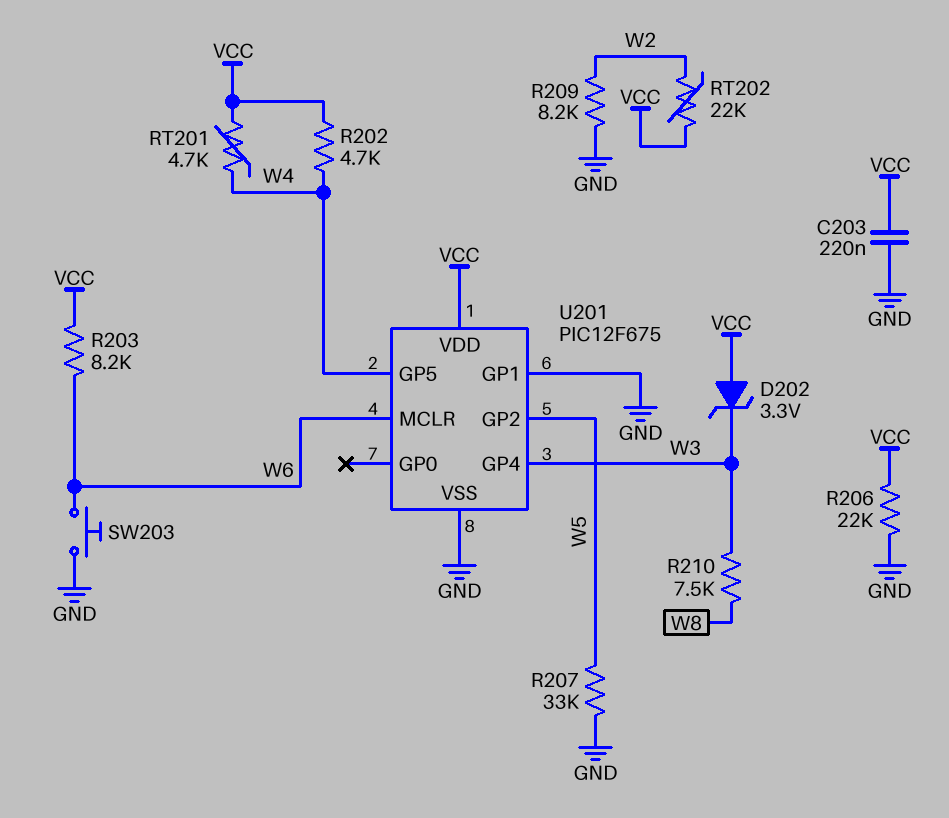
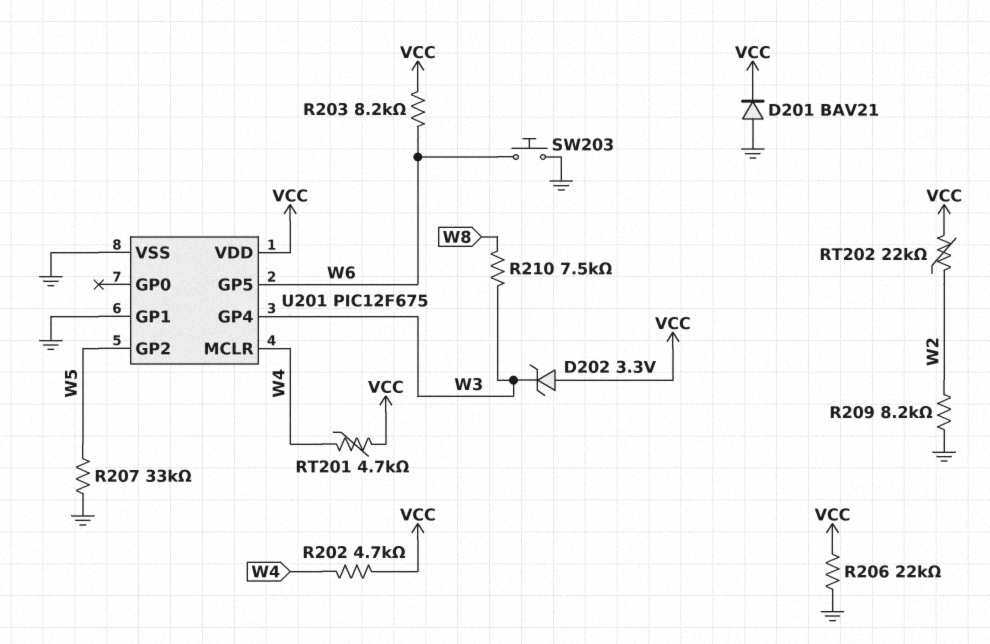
C203: 220nF (GND, VCC) -> none
D201: none -> diode BAV21 (A GND, K VCC)
U201 pin GP5: W4 -> W6
U201 pin MCLR: W6 -> W4

